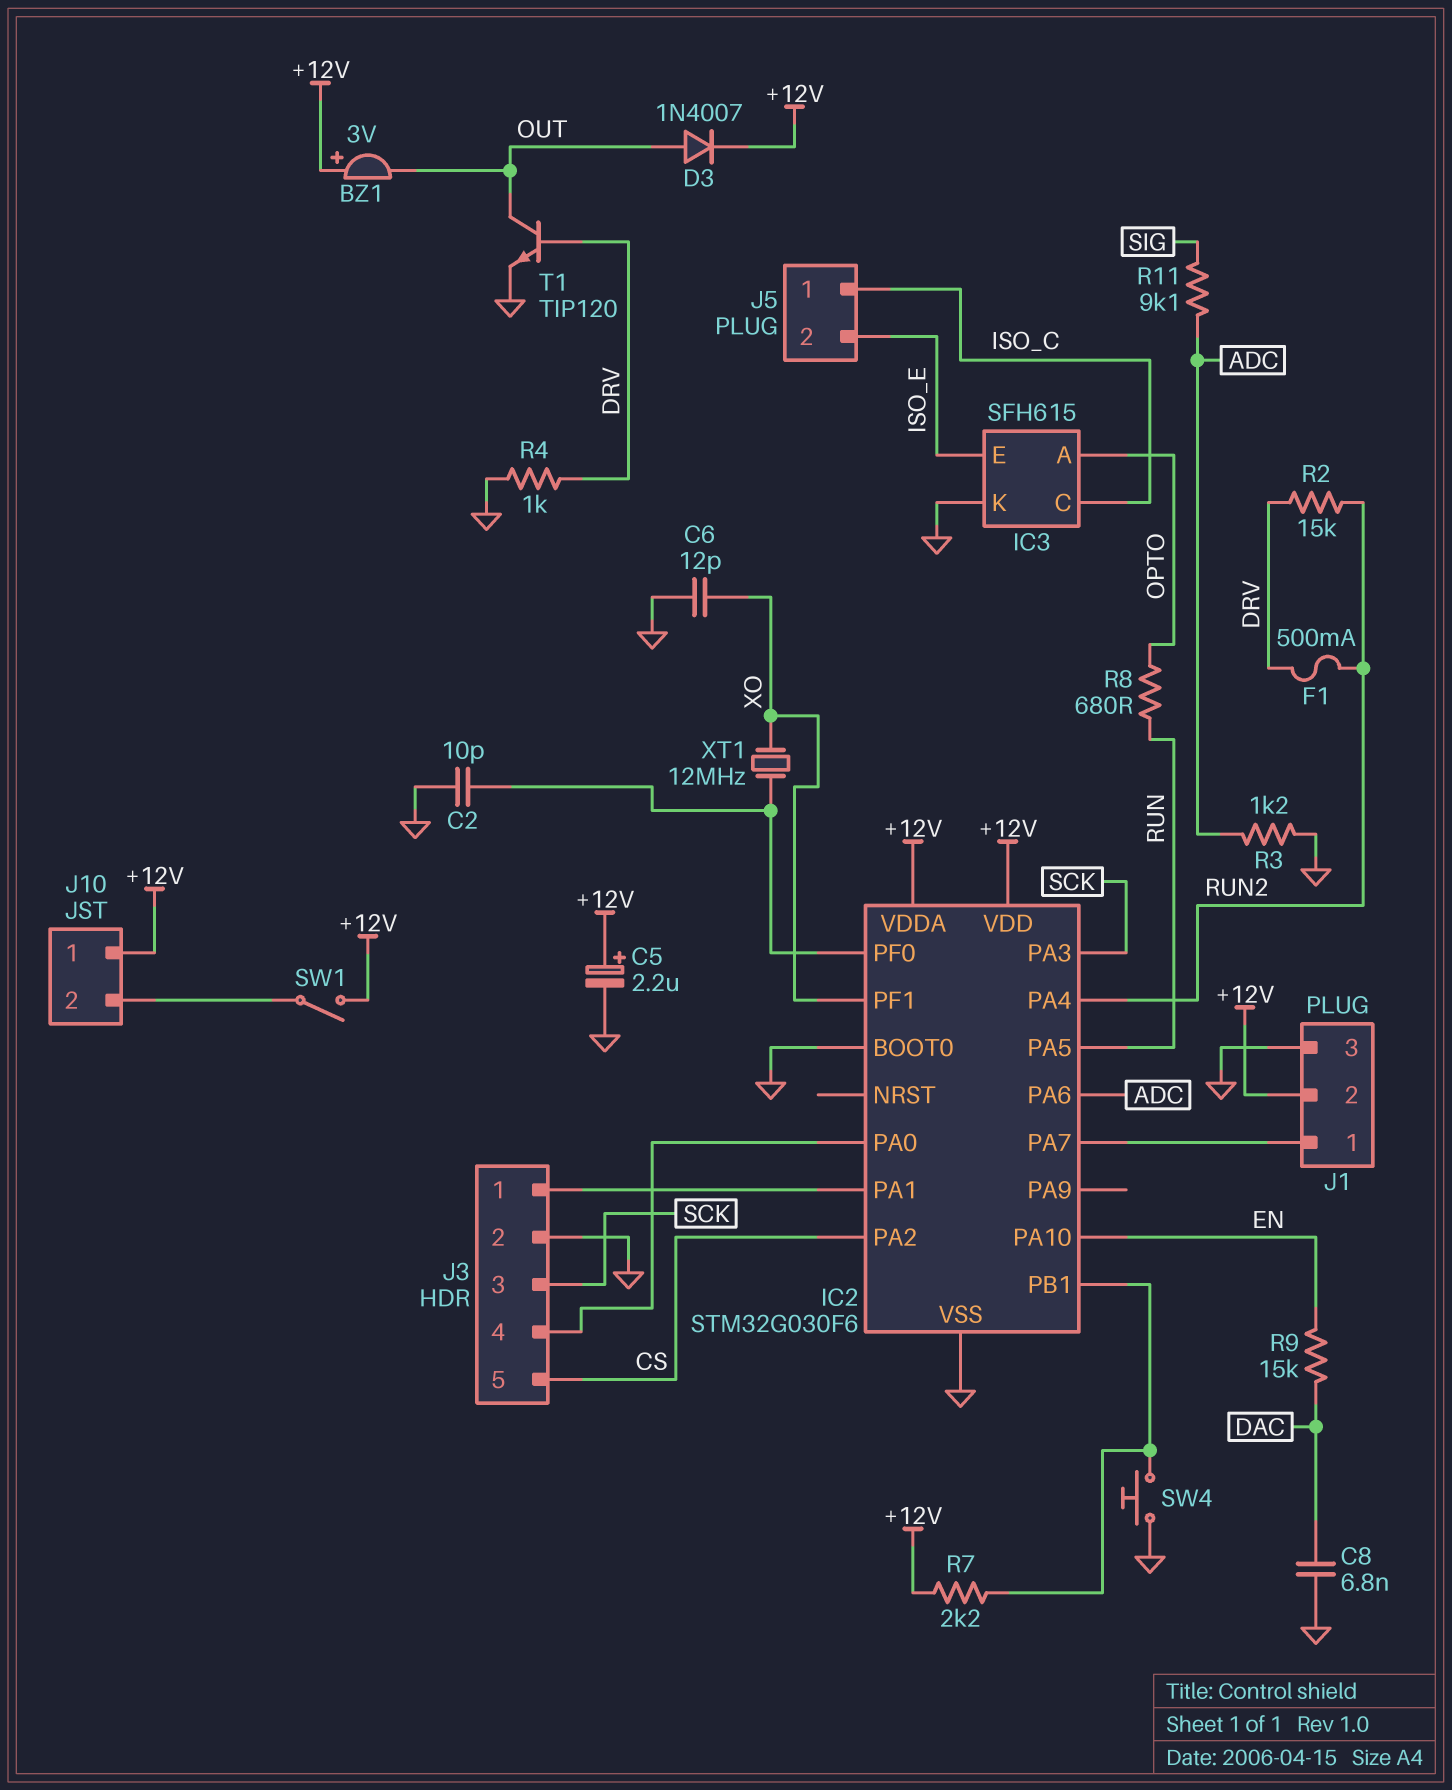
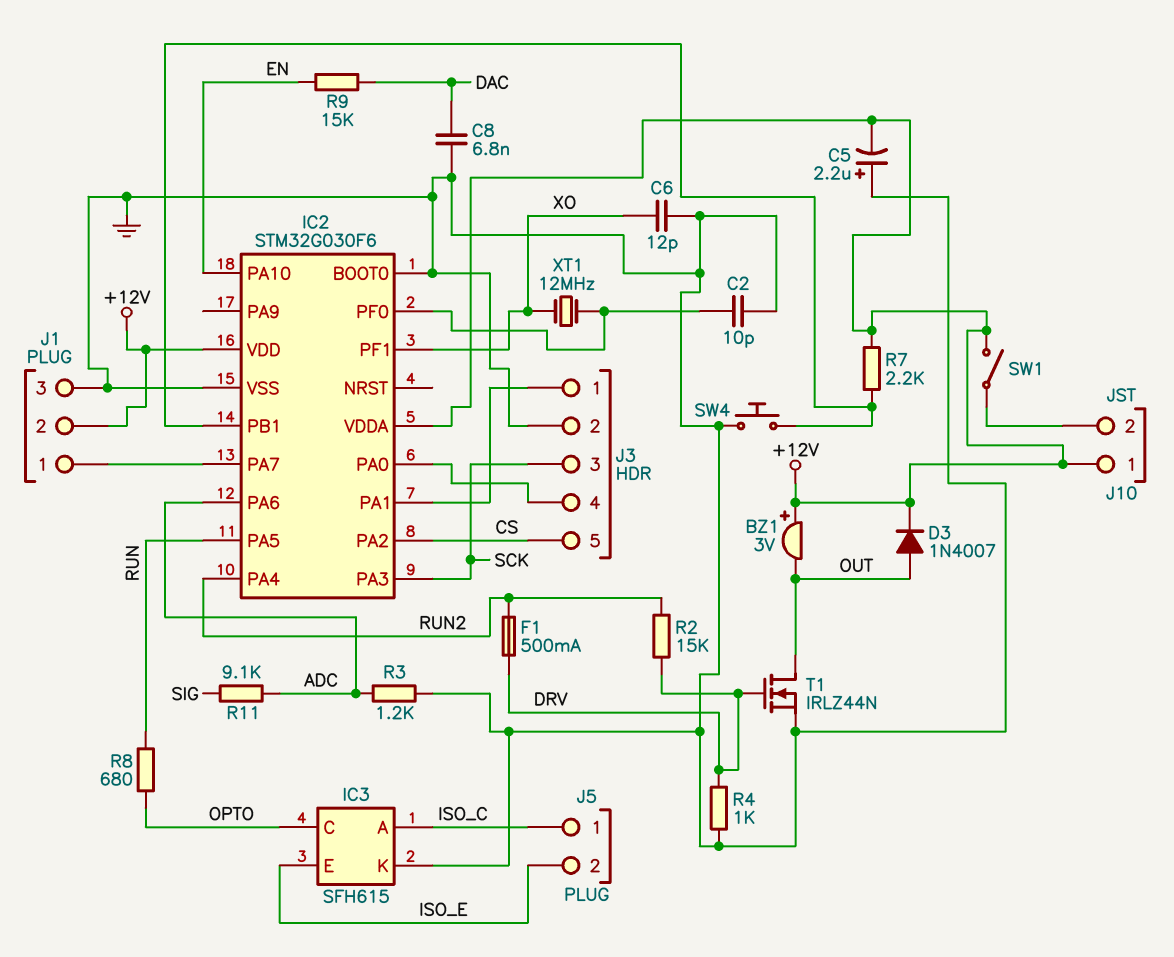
C5: 2.2uF (plus +12V, minus GND) -> 2.2uF (plus GND, minus +12V)
IC3 pin A: OPTO -> ISO_C
IC3 pin C: ISO_C -> OPTO
T1: NPN TIP120 (B DRV, C OUT, E GND) -> NMOS IRLZ44N (G DRV, D OUT, S GND)

